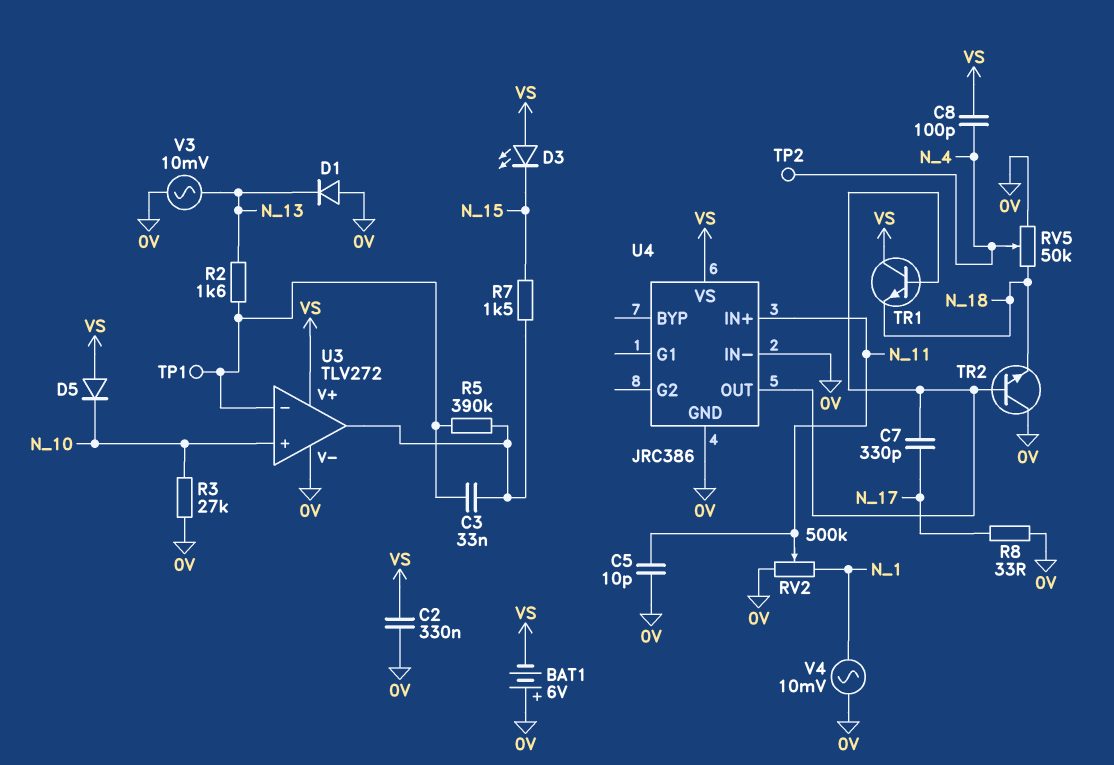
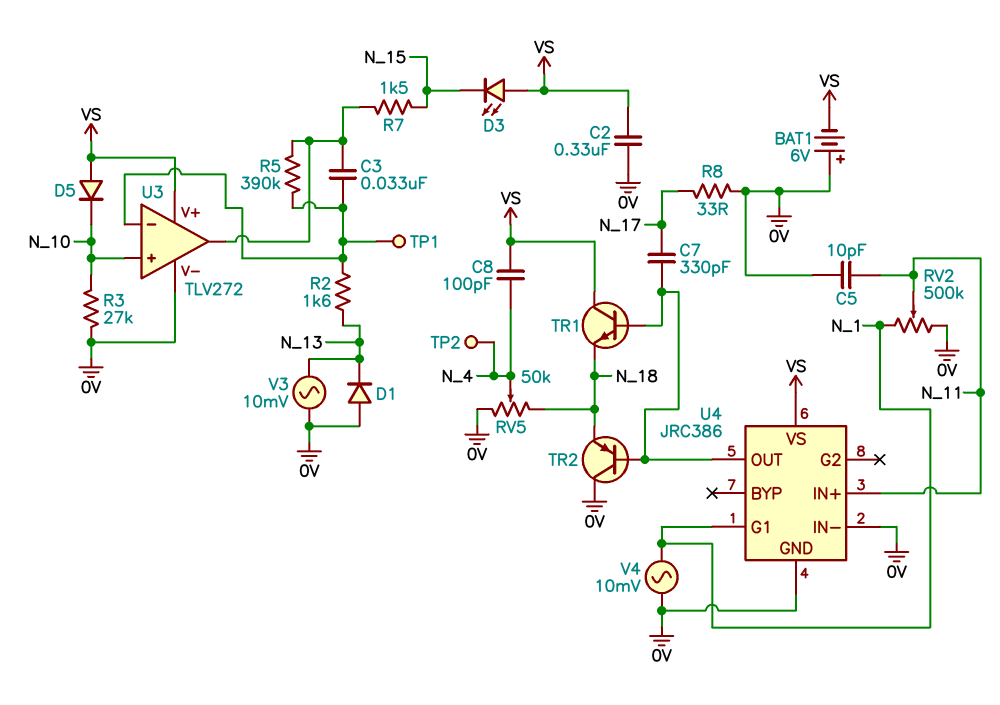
TR2: NPN (B U4/OUT, C 0V, E N_18) -> PNP (B U4/OUT, C 0V, E N_18)
U4 pin G1: none -> N_1

